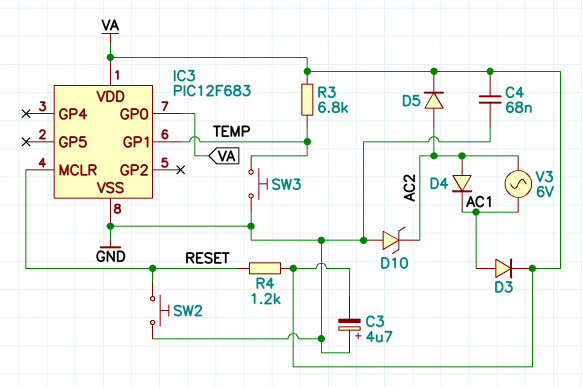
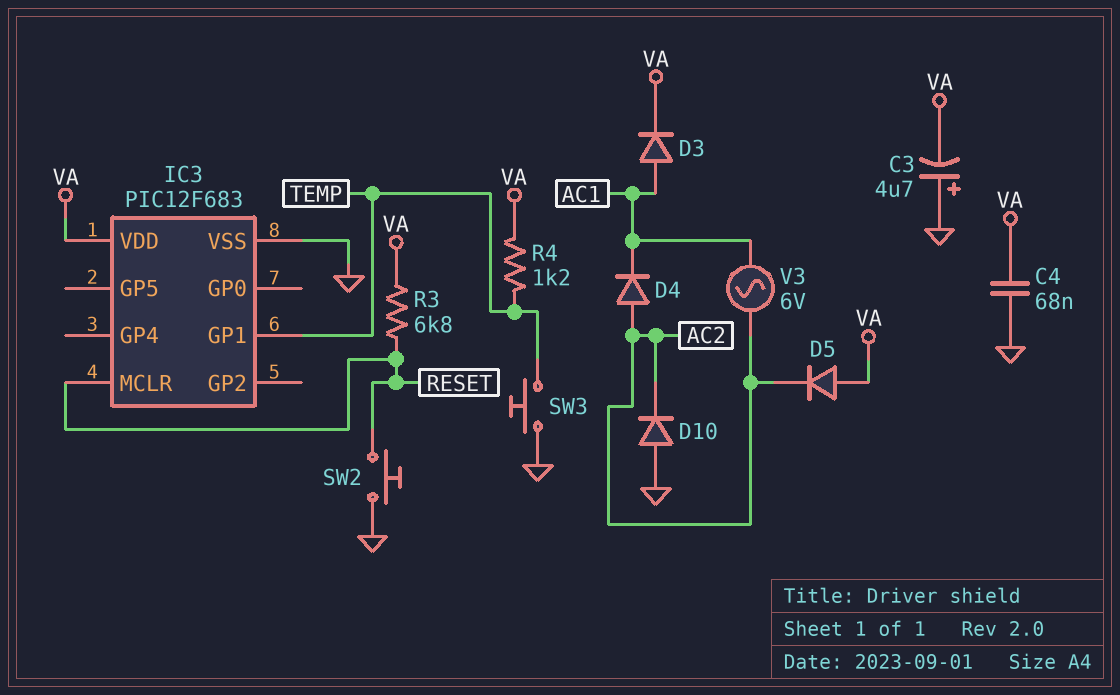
D5: diode (A AC2, K VA) -> diode (A VA, K AC2)
D10: zener (A GND, K AC2) -> diode (A GND, K AC2)
IC3 pin GP0: VA -> none
R3: 6.8k (TEMP, VA) -> 6.8k (RESET, VA)
R4: 1.2k (RESET, VA) -> 1.2k (TEMP, VA)

